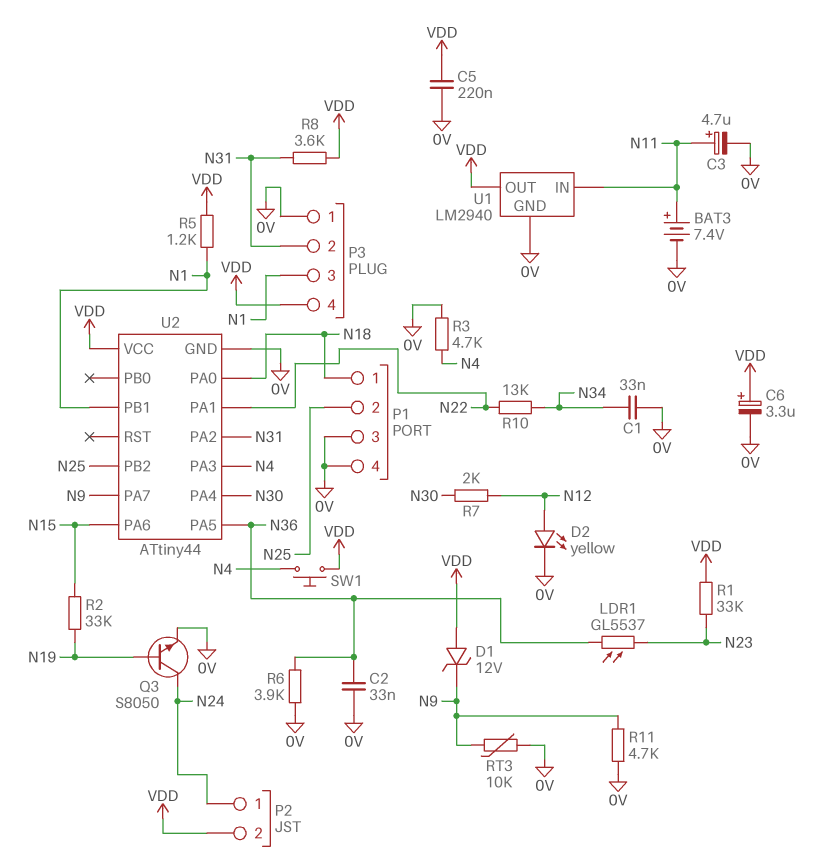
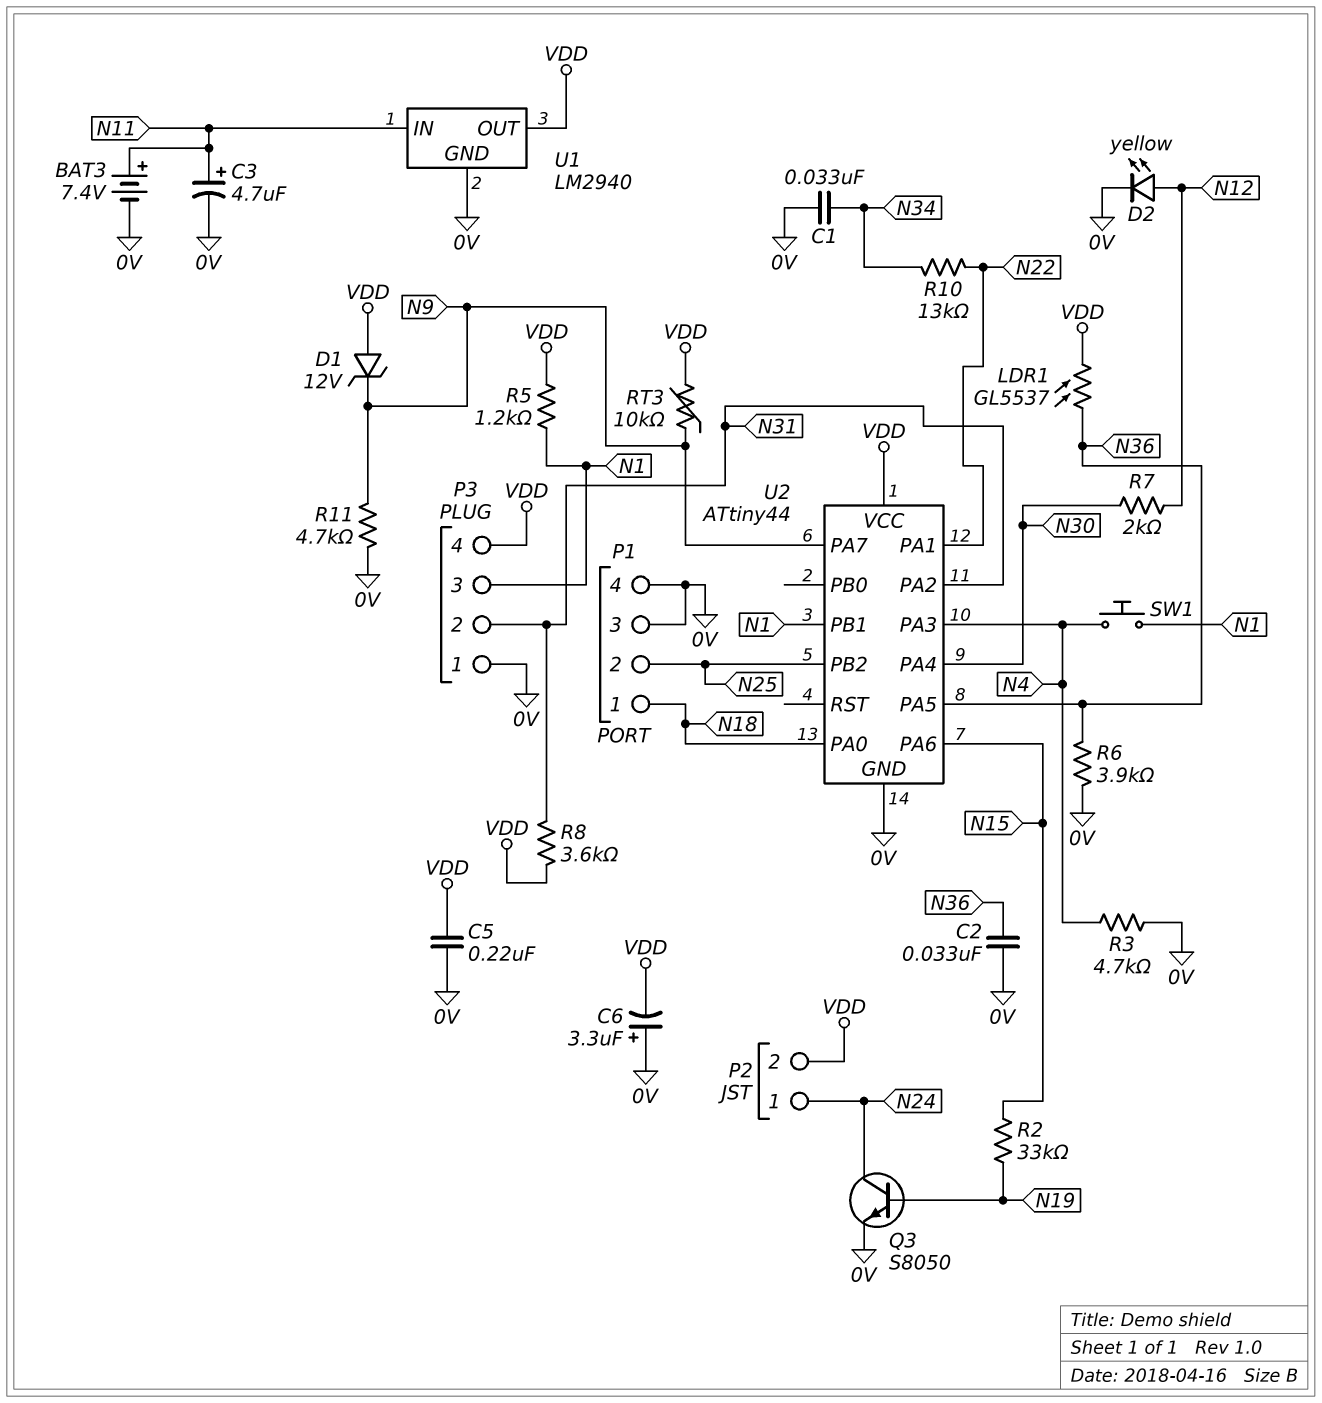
C6: 3.3uF (plus VDD, minus 0V) -> 3.3uF (plus 0V, minus VDD)
LDR1: GL5537 (N23, N36) -> GL5537 (N36, VDD)
R1: 33k (N23, VDD) -> none
RT3: 10k (0V, N9) -> 10k (N9, VDD)
SW1: button (N4, VDD) -> button (N1, N4)

